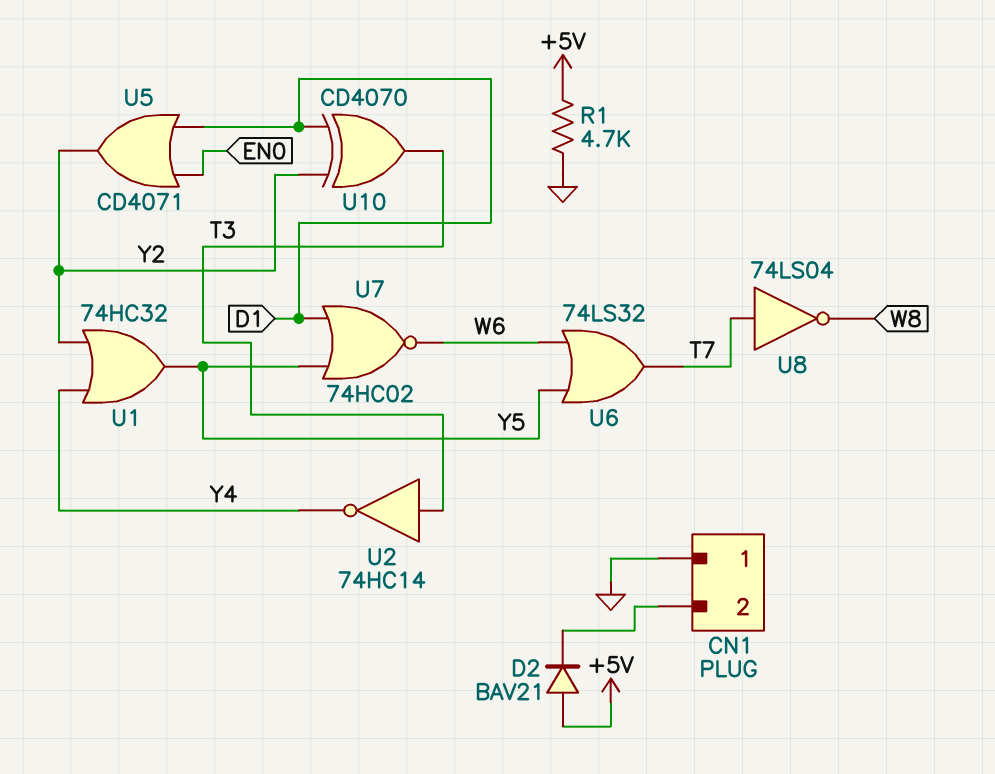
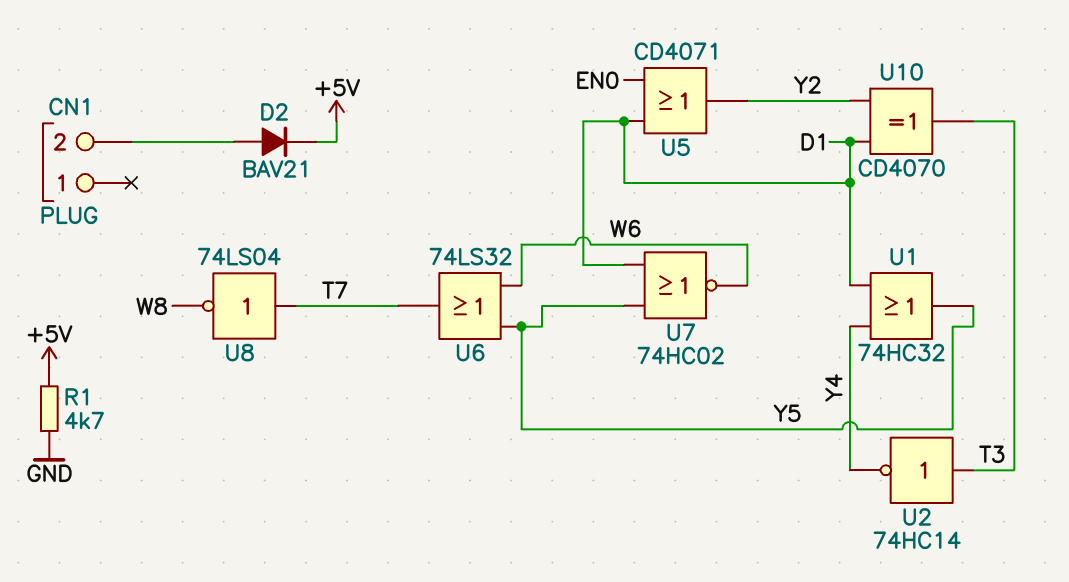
CN1 pin 1: GND -> none
D2: diode BAV21 (A +5V, K CN1/2) -> diode BAV21 (A CN1/2, K +5V)
U1: OR 74HC32 (in Y2, in Y4, out Y5) -> OR 74HC32 (in D1, in Y4, out Y5)

